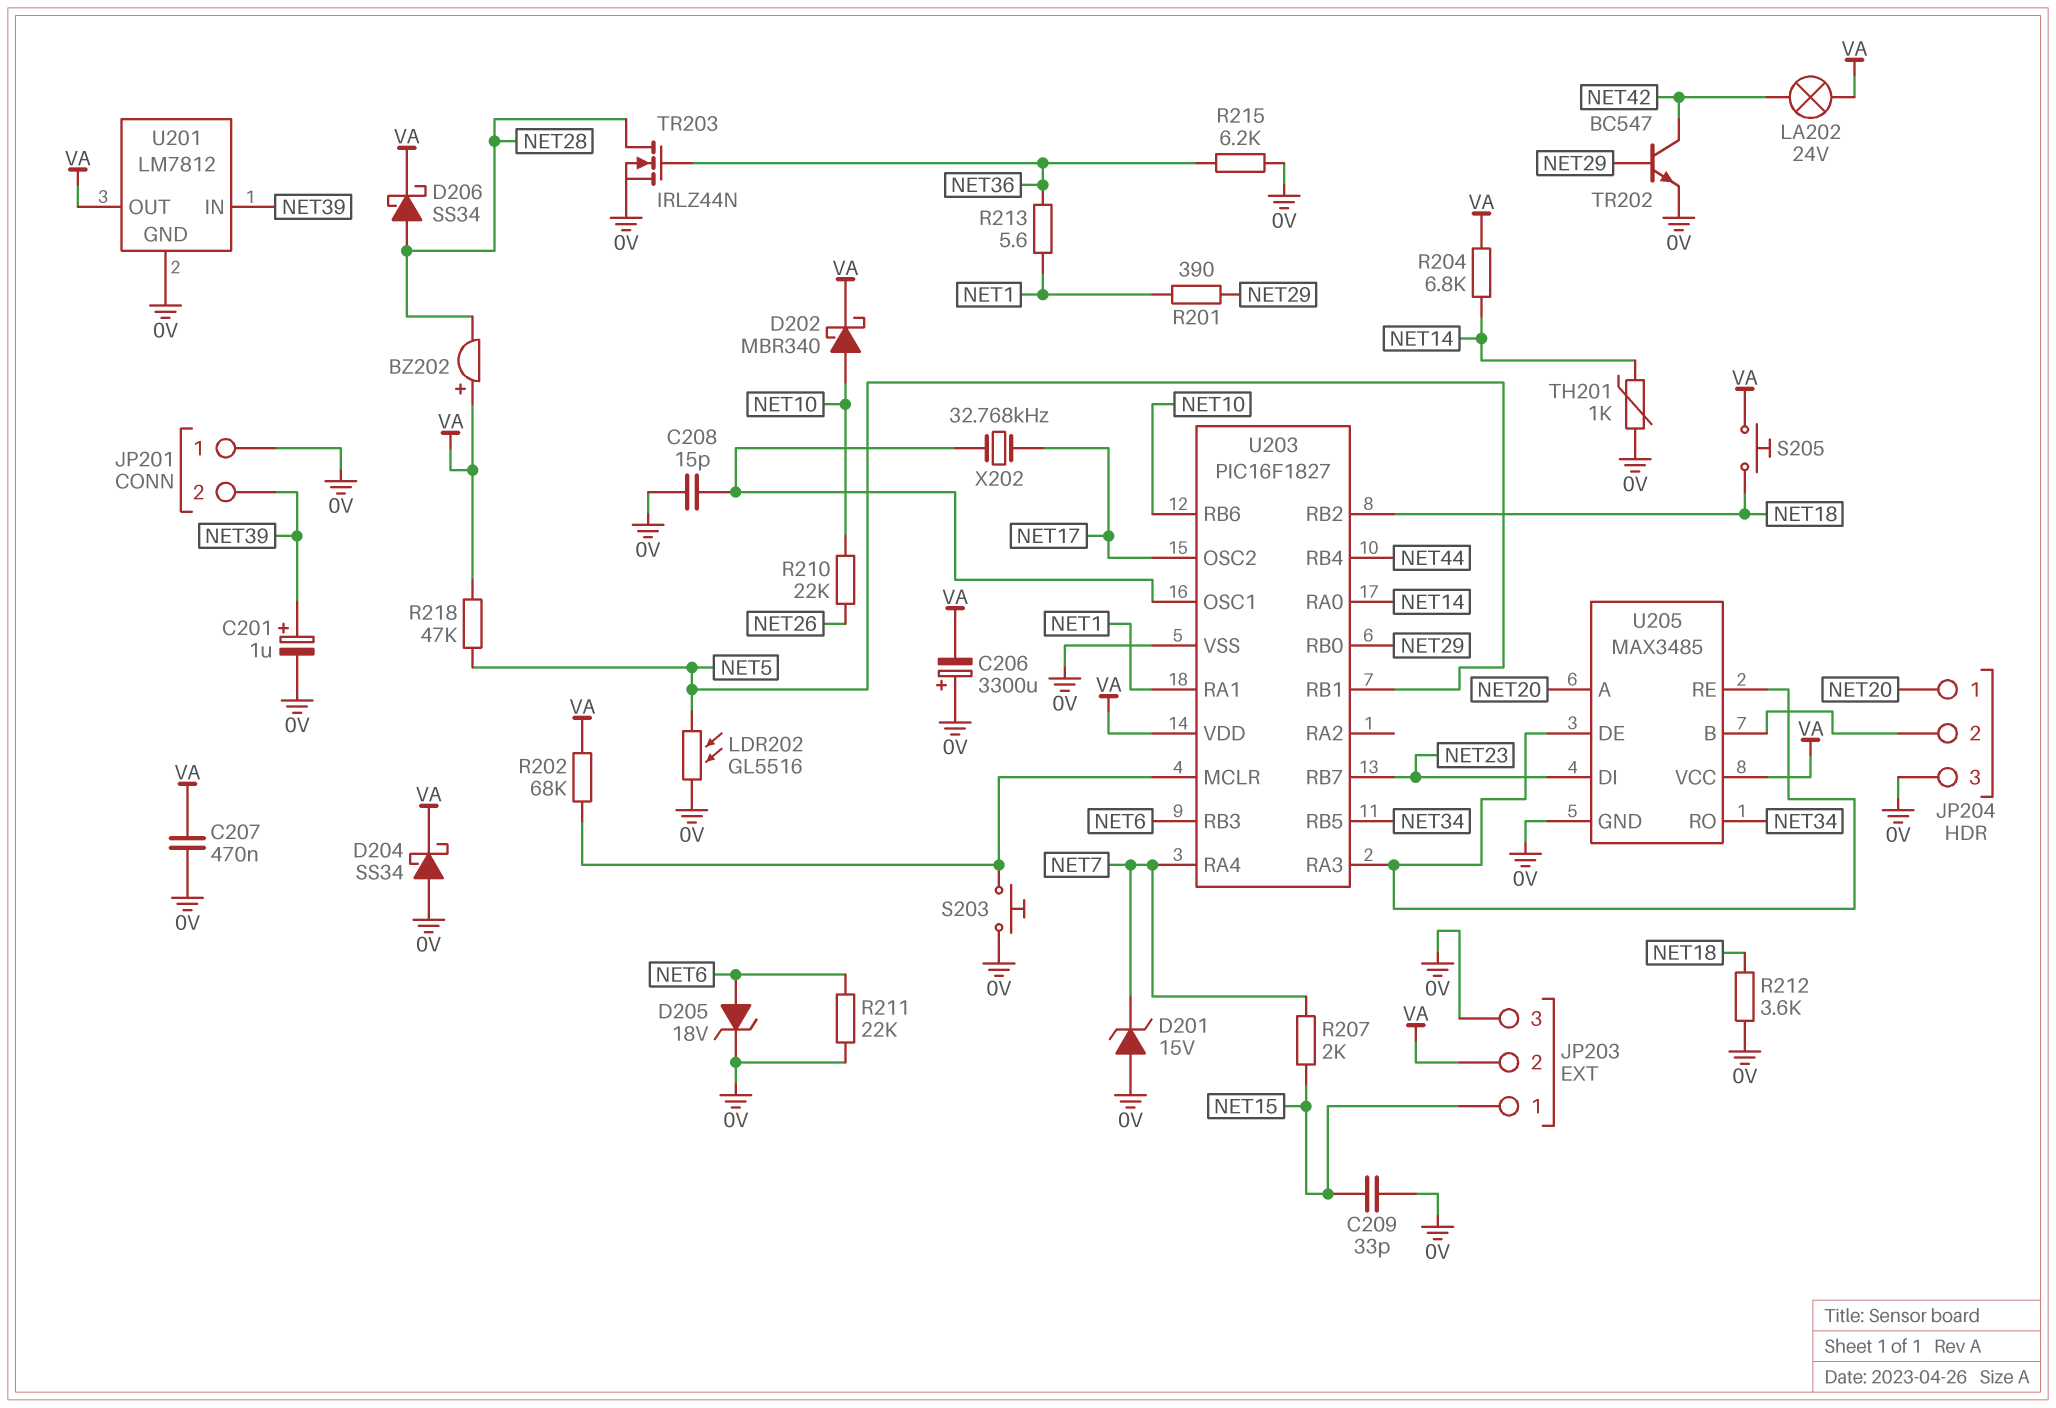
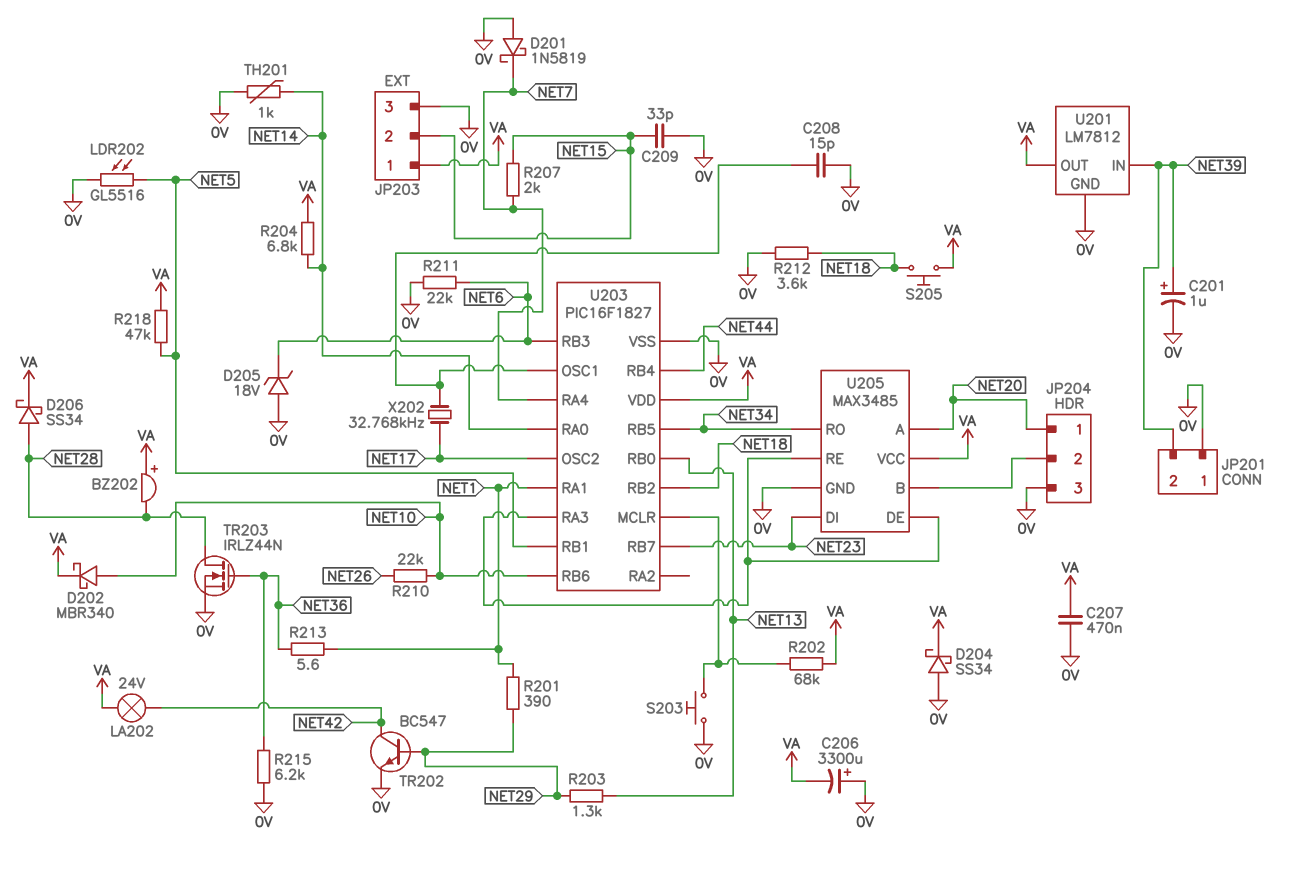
D201: zener 15V (A 0V, K NET7) -> schottky 1N5819 (A 0V, K NET7)
D205: zener 18V (A NET6, K 0V) -> zener 18V (A 0V, K NET6)
JP203 pin 1: NET15 -> VA
JP203 pin 2: VA -> NET15
R203: none -> 1.3k (NET13, NET29)
U203 pin RB0: NET29 -> NET13

